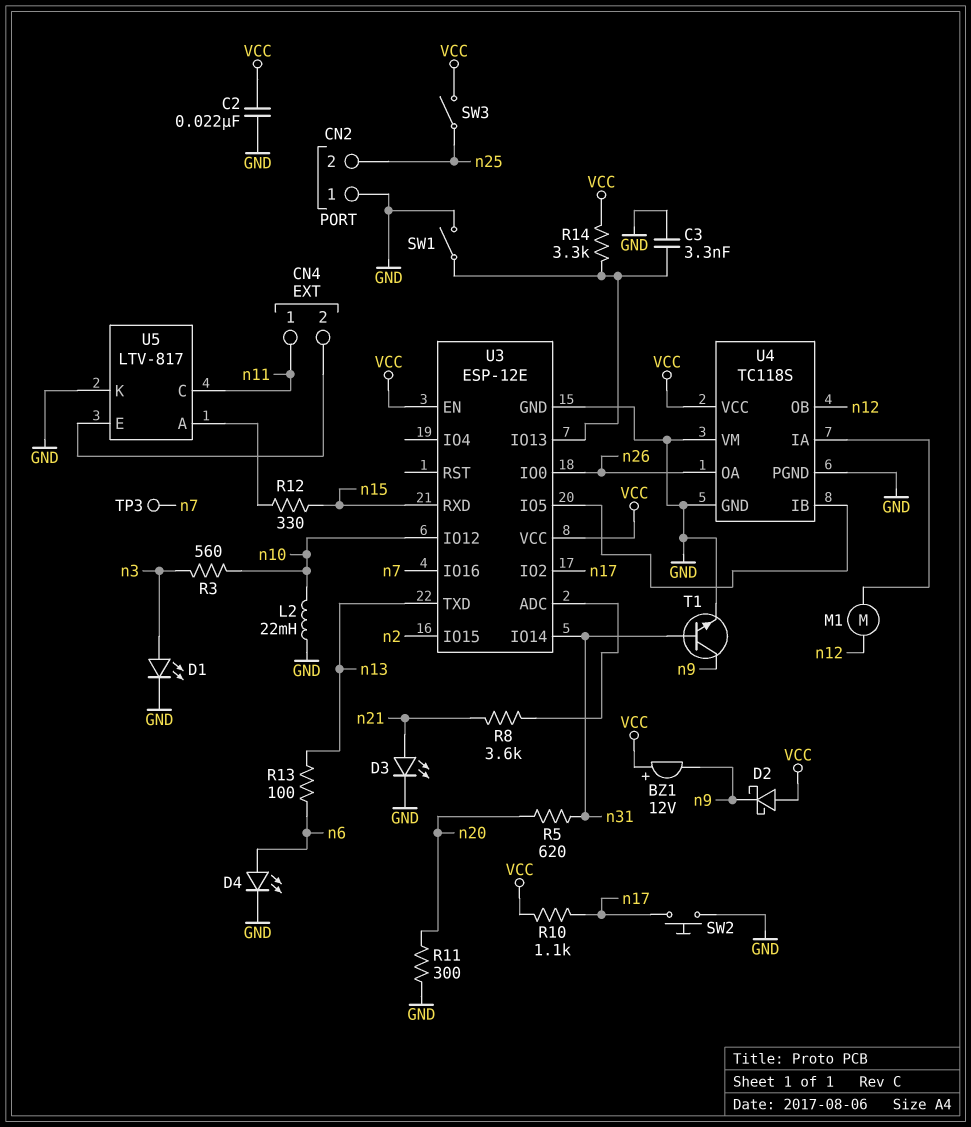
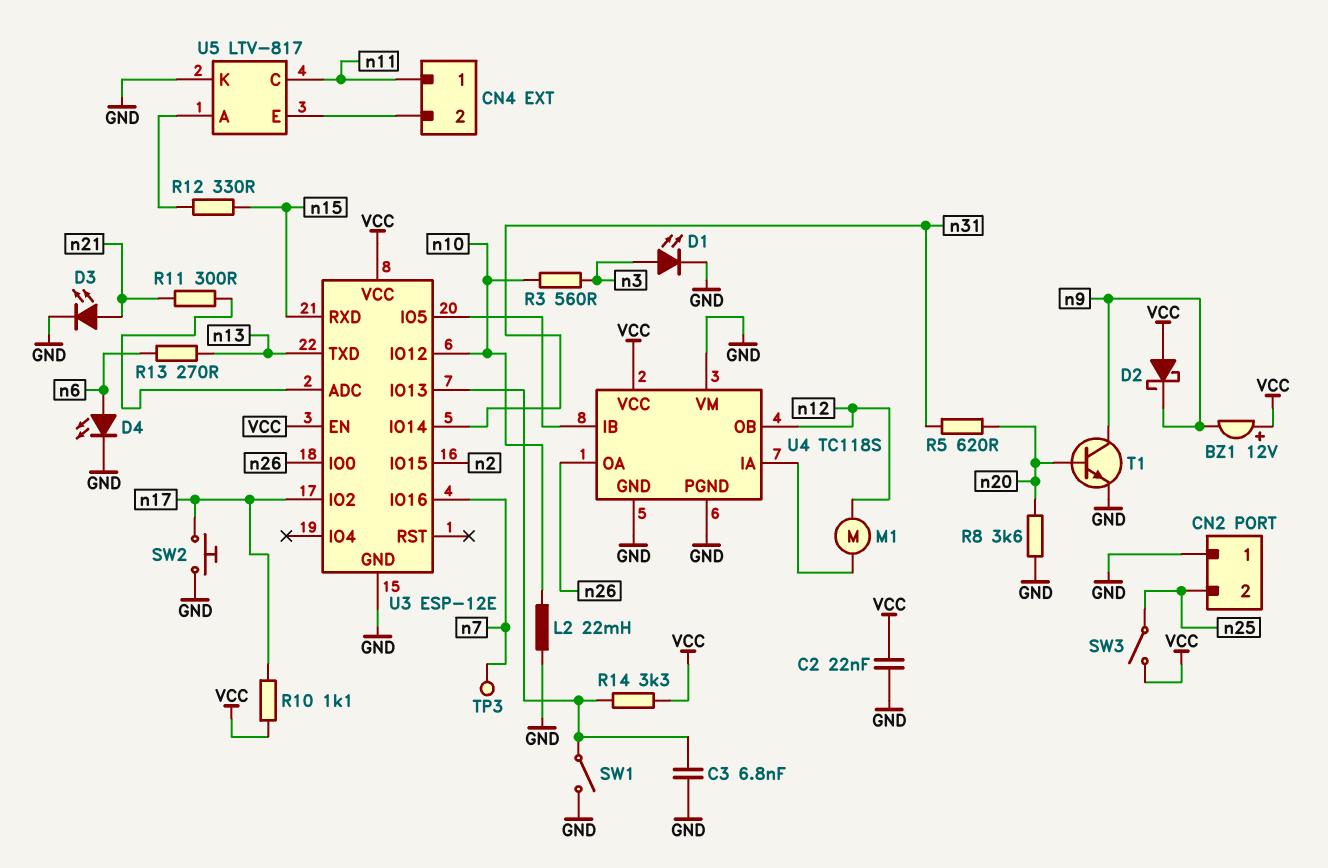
C3: 3.3nF (GND, U3/IO13) -> 6.8nF (GND, U3/IO13)
R8: 3.6k (U3/ADC, n21) -> 3.6k (GND, n20)
R11: 300 (GND, n20) -> 300 (U3/ADC, n21)
R13: 100 (n6, n13) -> 270 (n6, n13)
T1: NPN (B n31, C n9, E GND) -> NPN (B n20, C n9, E GND)

